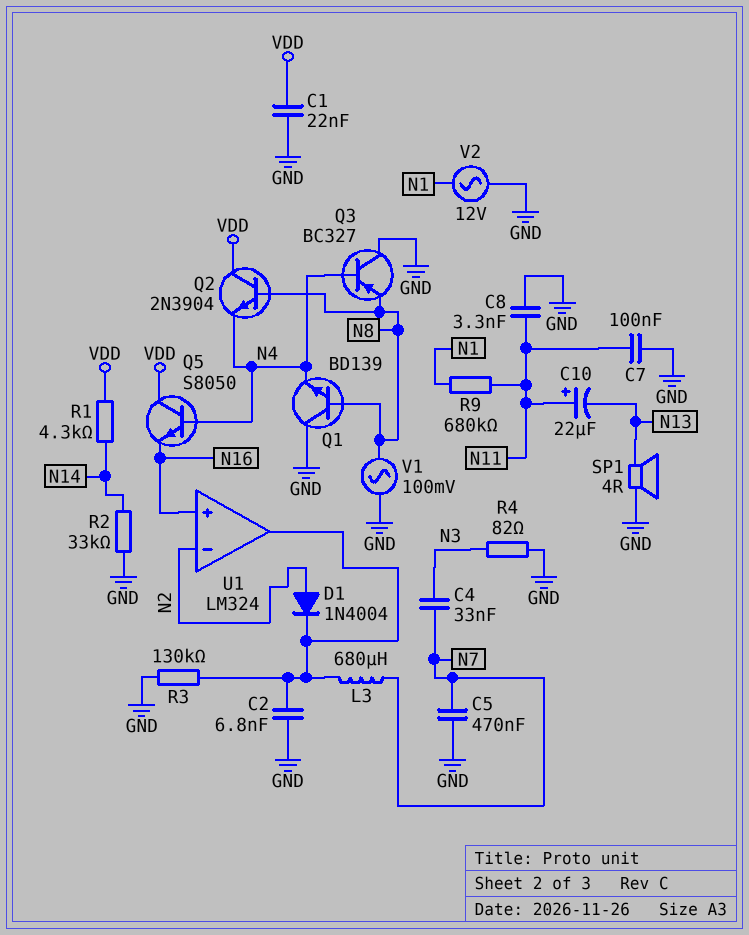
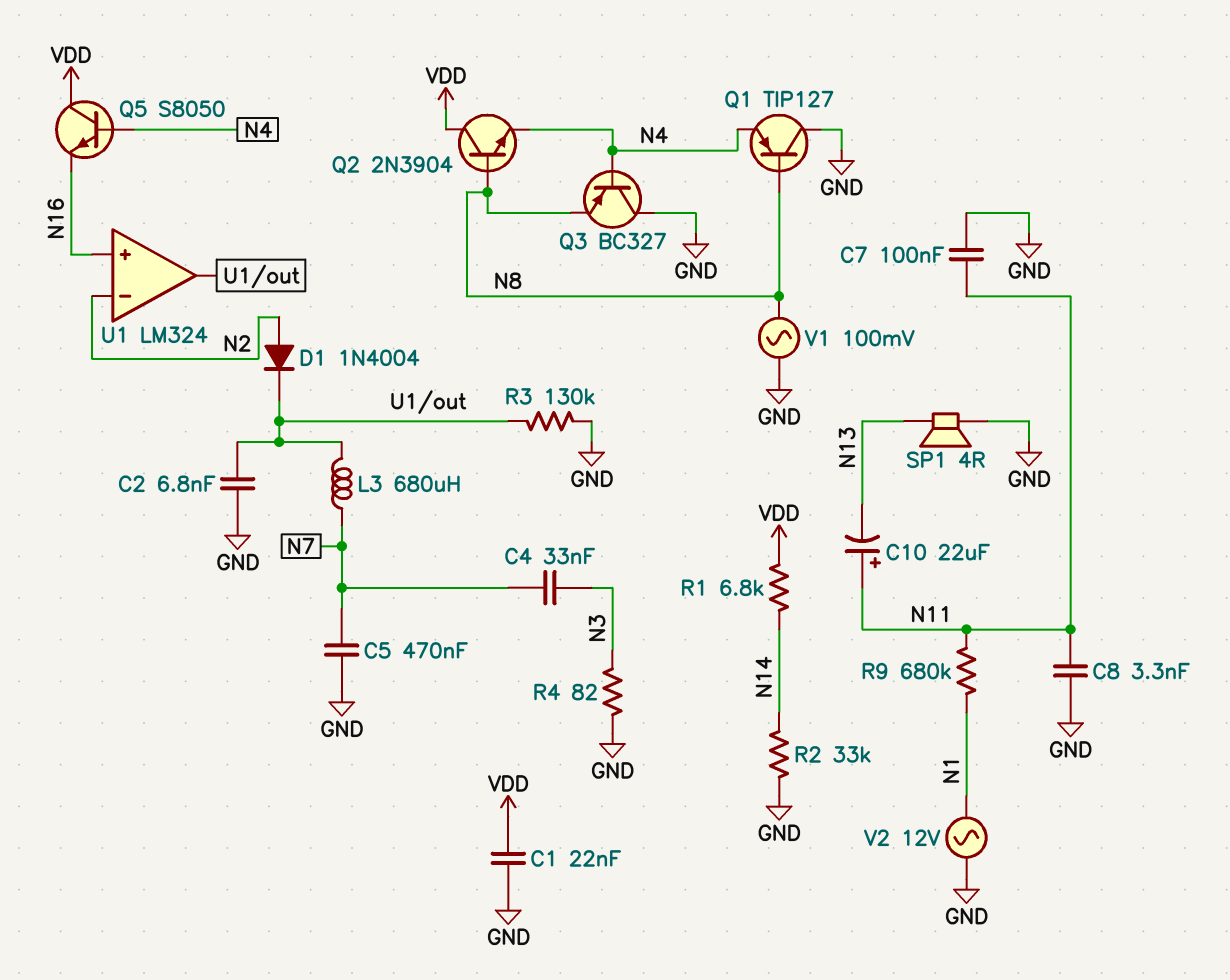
Q1: NPN BD139 (B N8, C GND, E N4) -> PNP TIP127 (B N8, C GND, E N4)
R1: 4.3k (N14, VDD) -> 6.8k (N14, VDD)

